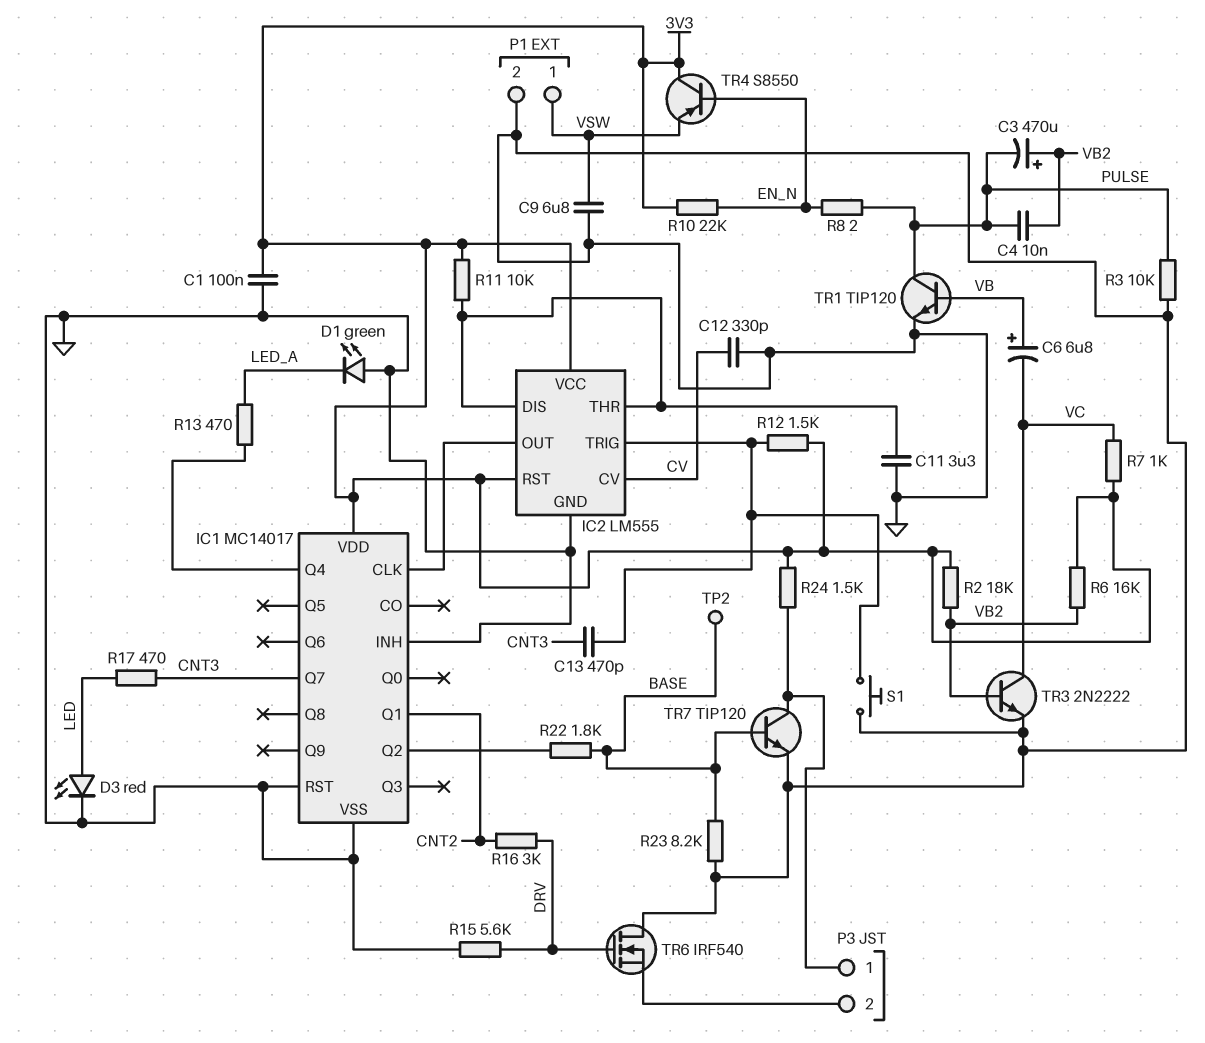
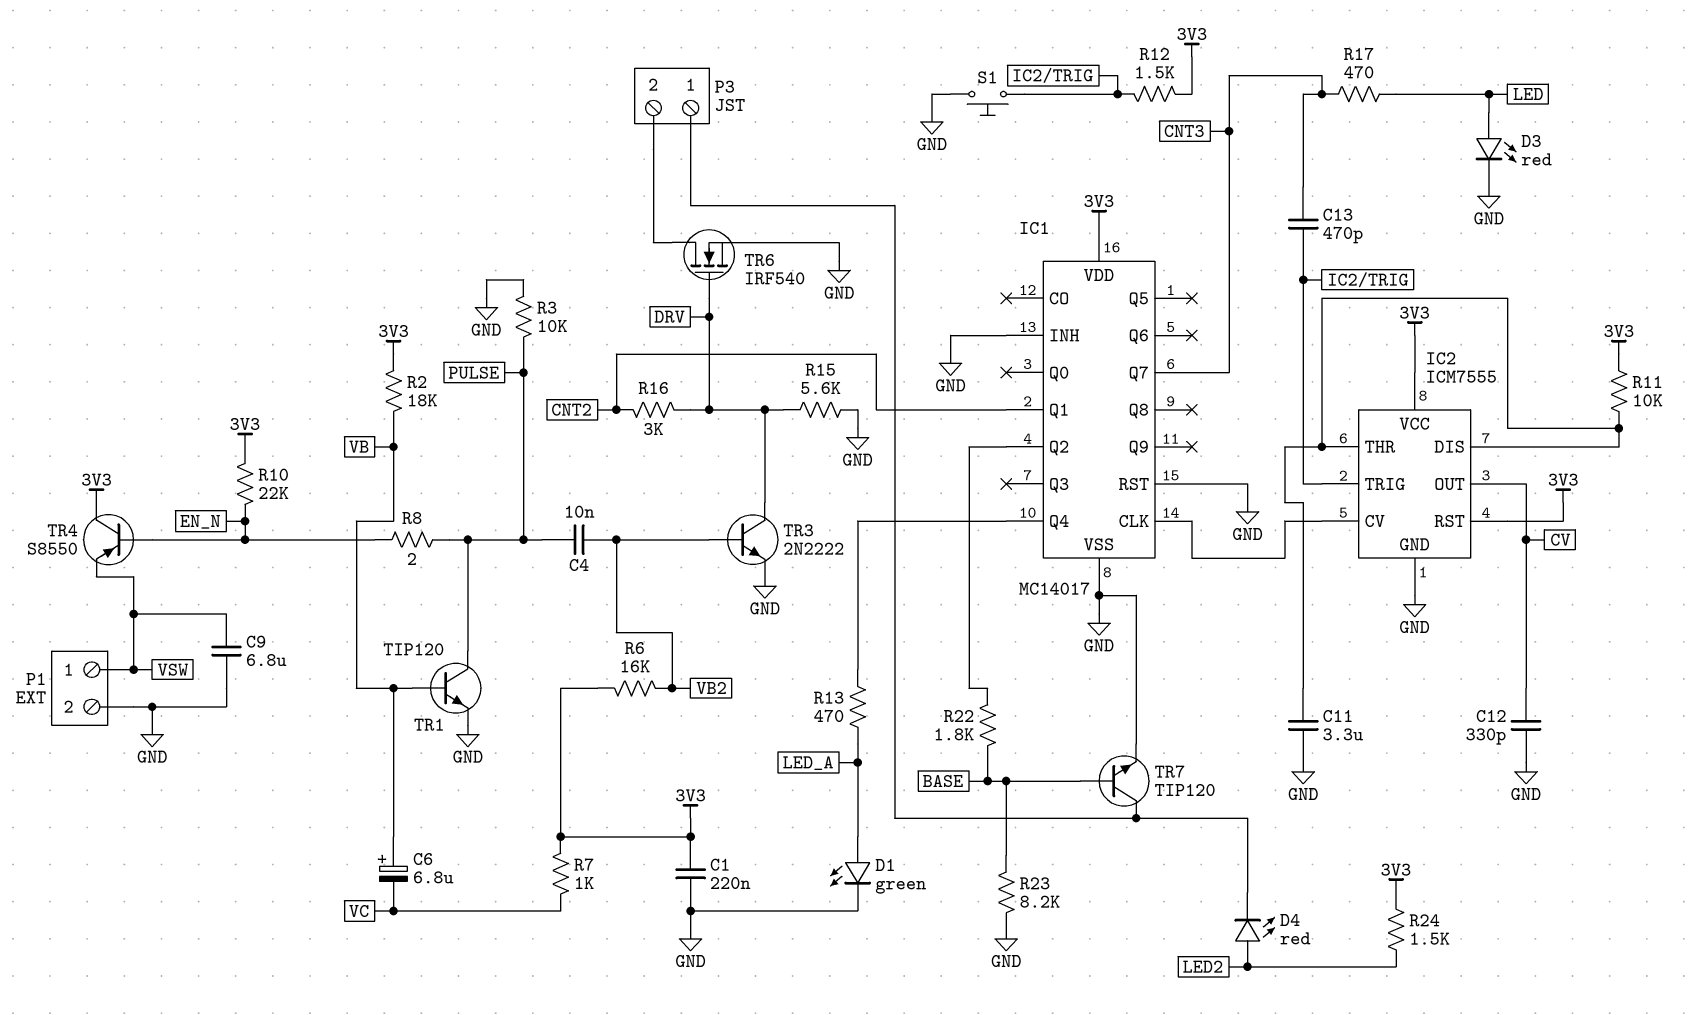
C1: 100nF (3V3, GND) -> 220nF (3V3, GND)
C3: 470uF (plus VB2, minus PULSE) -> none
D1: LED green (A GND, K LED_A) -> LED green (A LED_A, K GND)
D4: none -> LED red (A LED2, K P3/1)
IC2: LM555 -> ICM7555
IC2 pin CV: CV -> IC1/CLK
IC2 pin OUT: IC1/CLK -> CV
R2: 18k (3V3, VB2) -> 18k (3V3, VB)
R24: 1.5k (3V3, P3/1) -> 1.5k (3V3, LED2)
TP2: test point (BASE) -> none
TR3: NPN 2N2222 (B VB2, C VC, E GND) -> NPN 2N2222 (B VB2, C DRV, E GND)
TR6: NMOS IRF540 (G DRV, D GND, S P3/2) -> NMOS IRF540 (G DRV, D P3/2, S GND)

